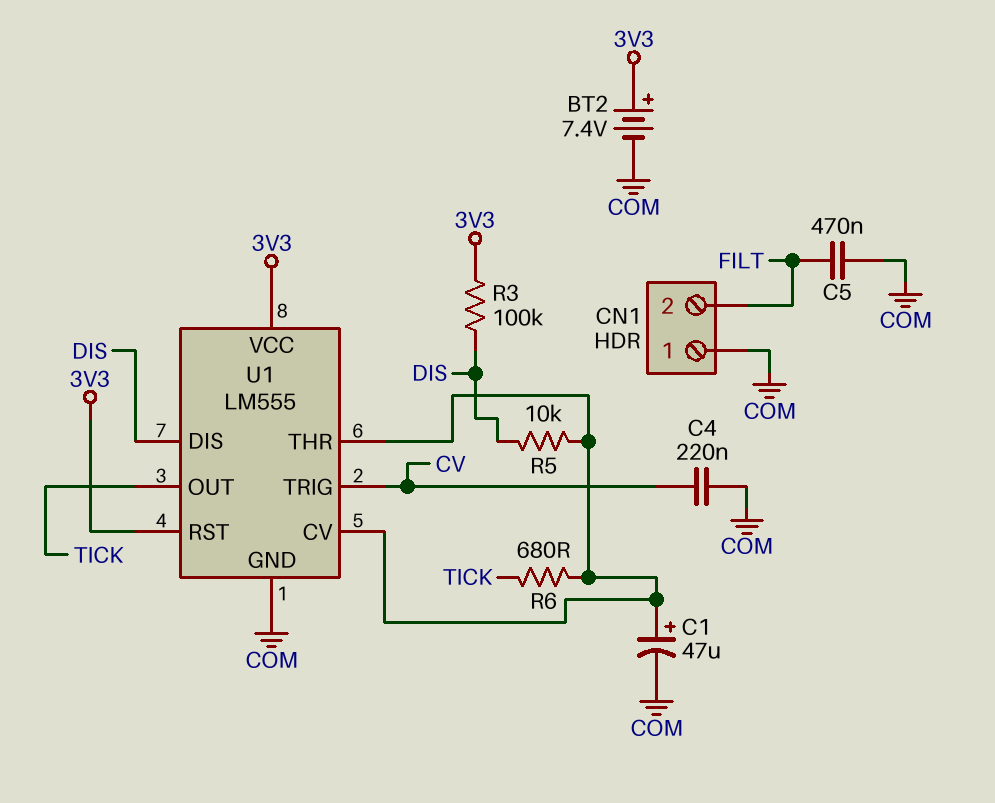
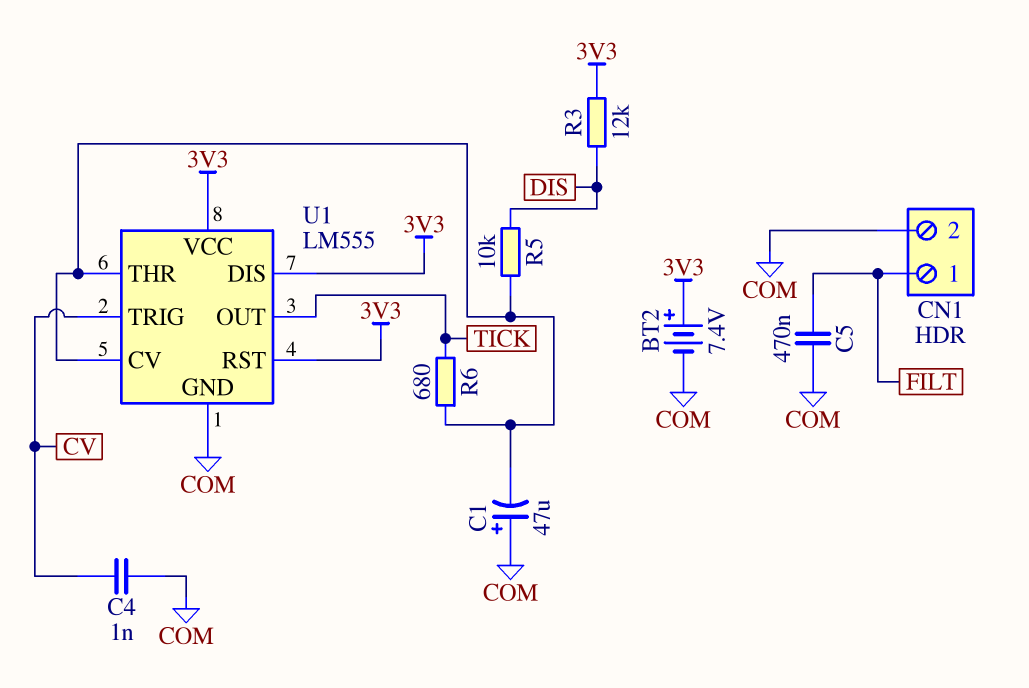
C1: 47uF (plus U1/CV, minus COM) -> 47uF (plus COM, minus U1/CV)
C4: 220nF (COM, CV) -> 1nF (COM, CV)
CN1 pin 1: COM -> FILT
CN1 pin 2: FILT -> COM
R3: 100k (3V3, DIS) -> 12k (3V3, DIS)
U1 pin DIS: DIS -> 3V3

